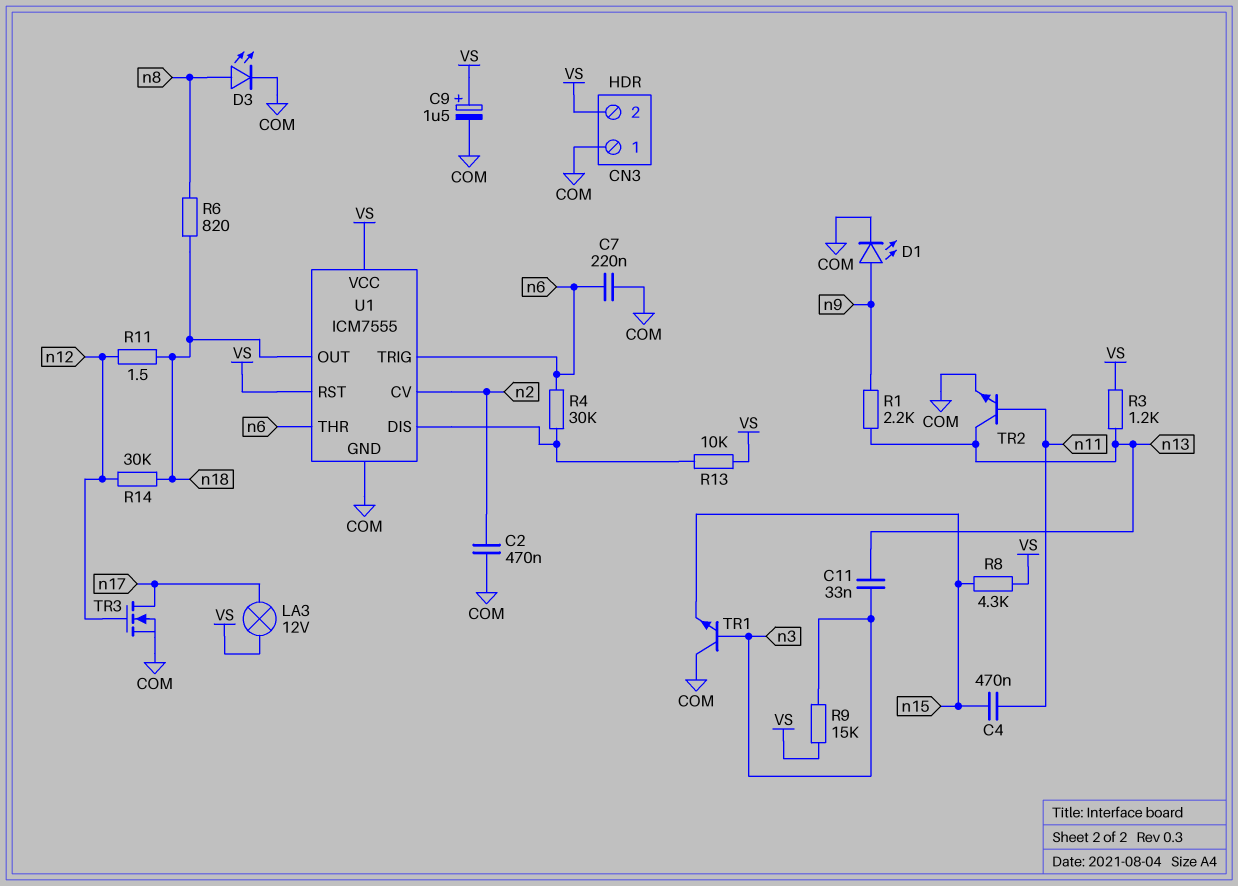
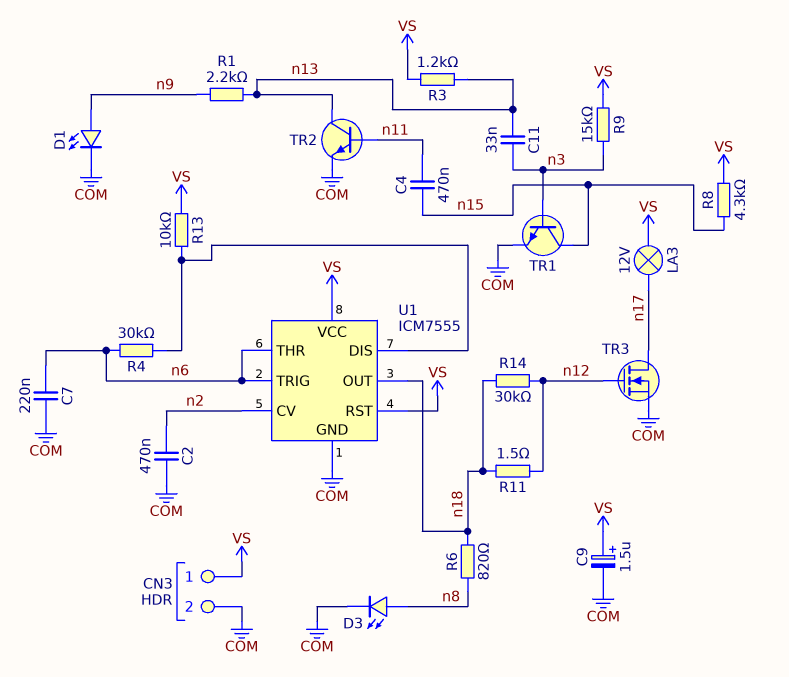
CN3 pin 1: COM -> VS
CN3 pin 2: VS -> COM
TR1: NPN (B n3, C COM, E n15) -> NPN (B n3, C n15, E COM)

